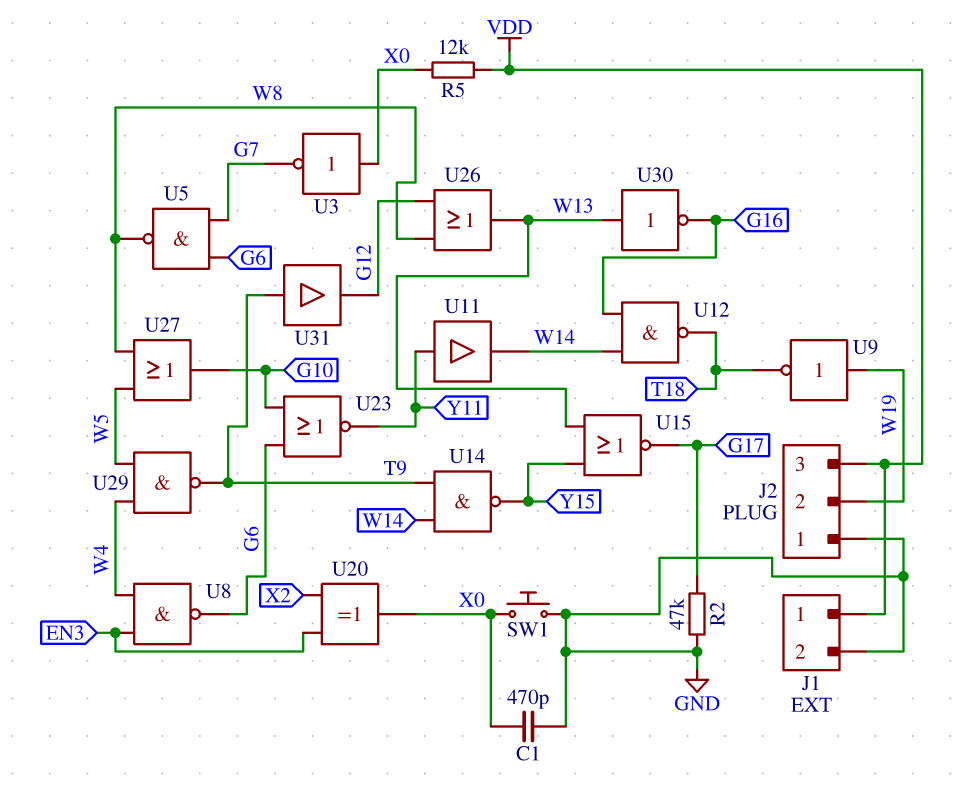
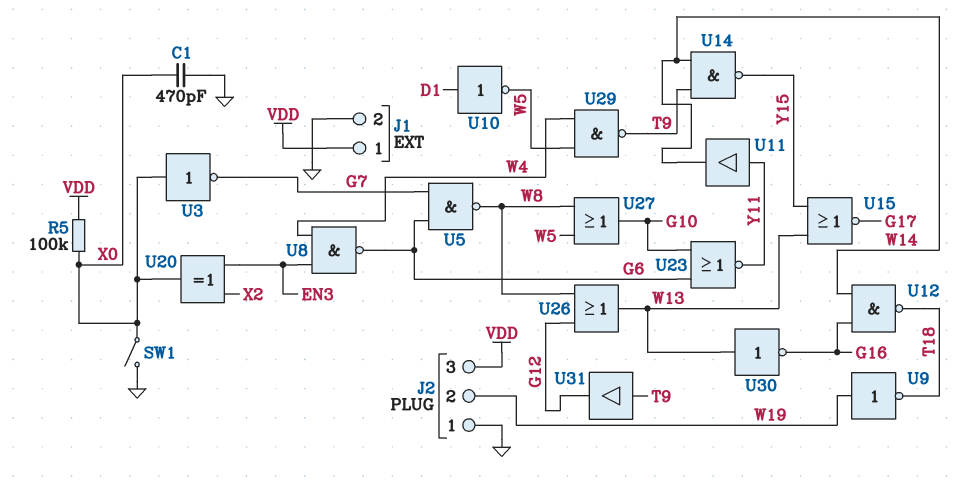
R2: 47k (G17, GND) -> none
R5: 12k (VDD, X0) -> 100k (VDD, X0)
SW1: button (GND, X0) -> switch (GND, X0)
U10: none -> NOT (in D1, out W5)

